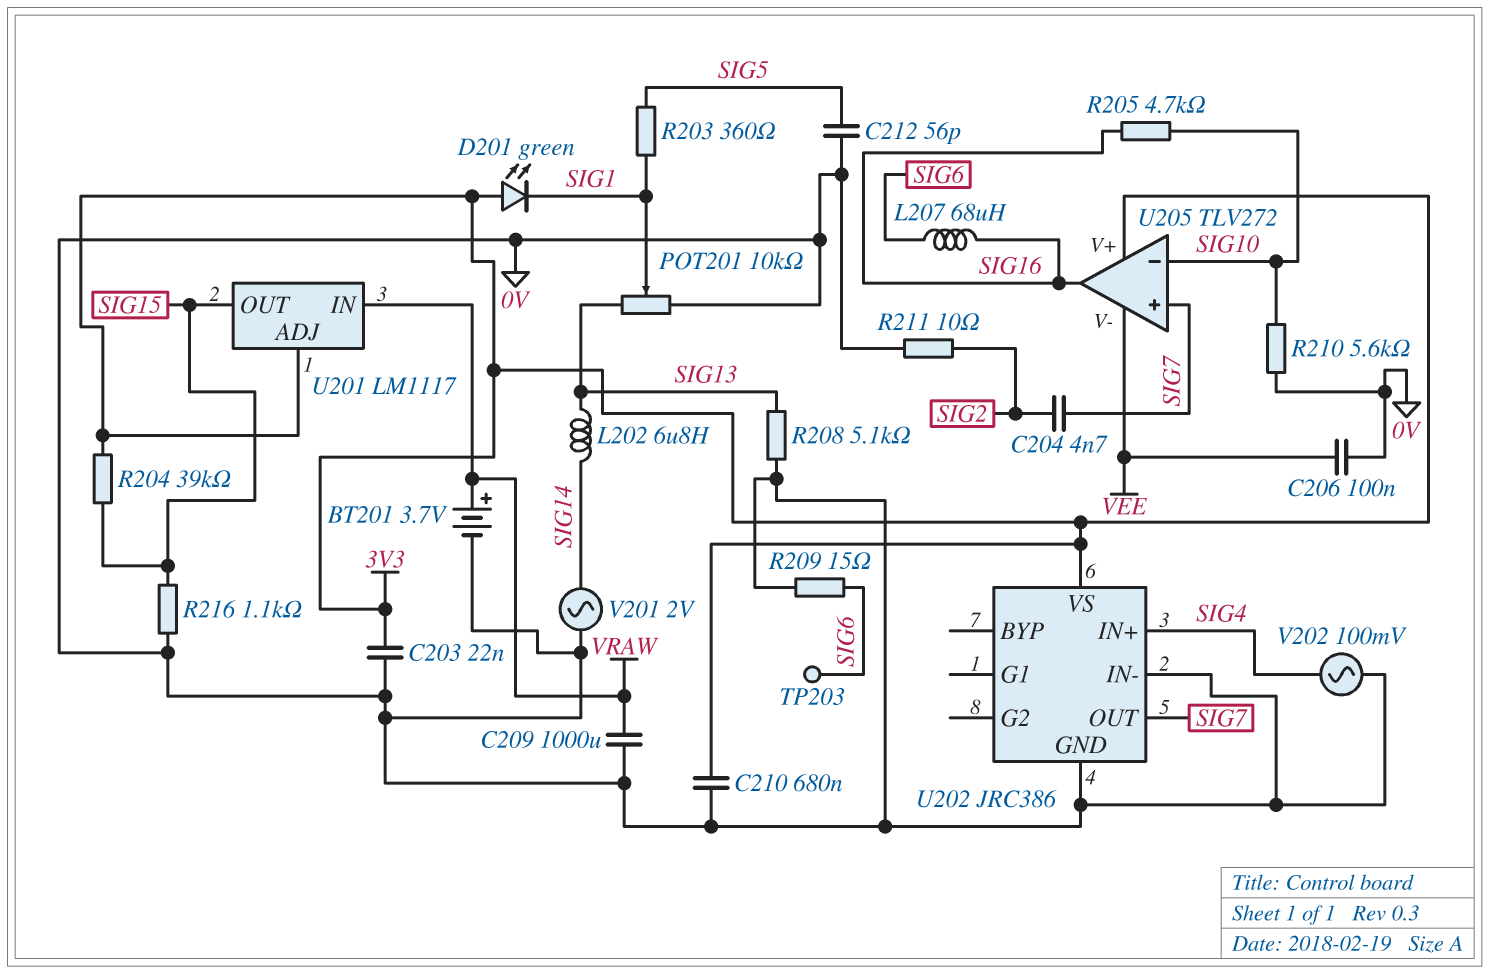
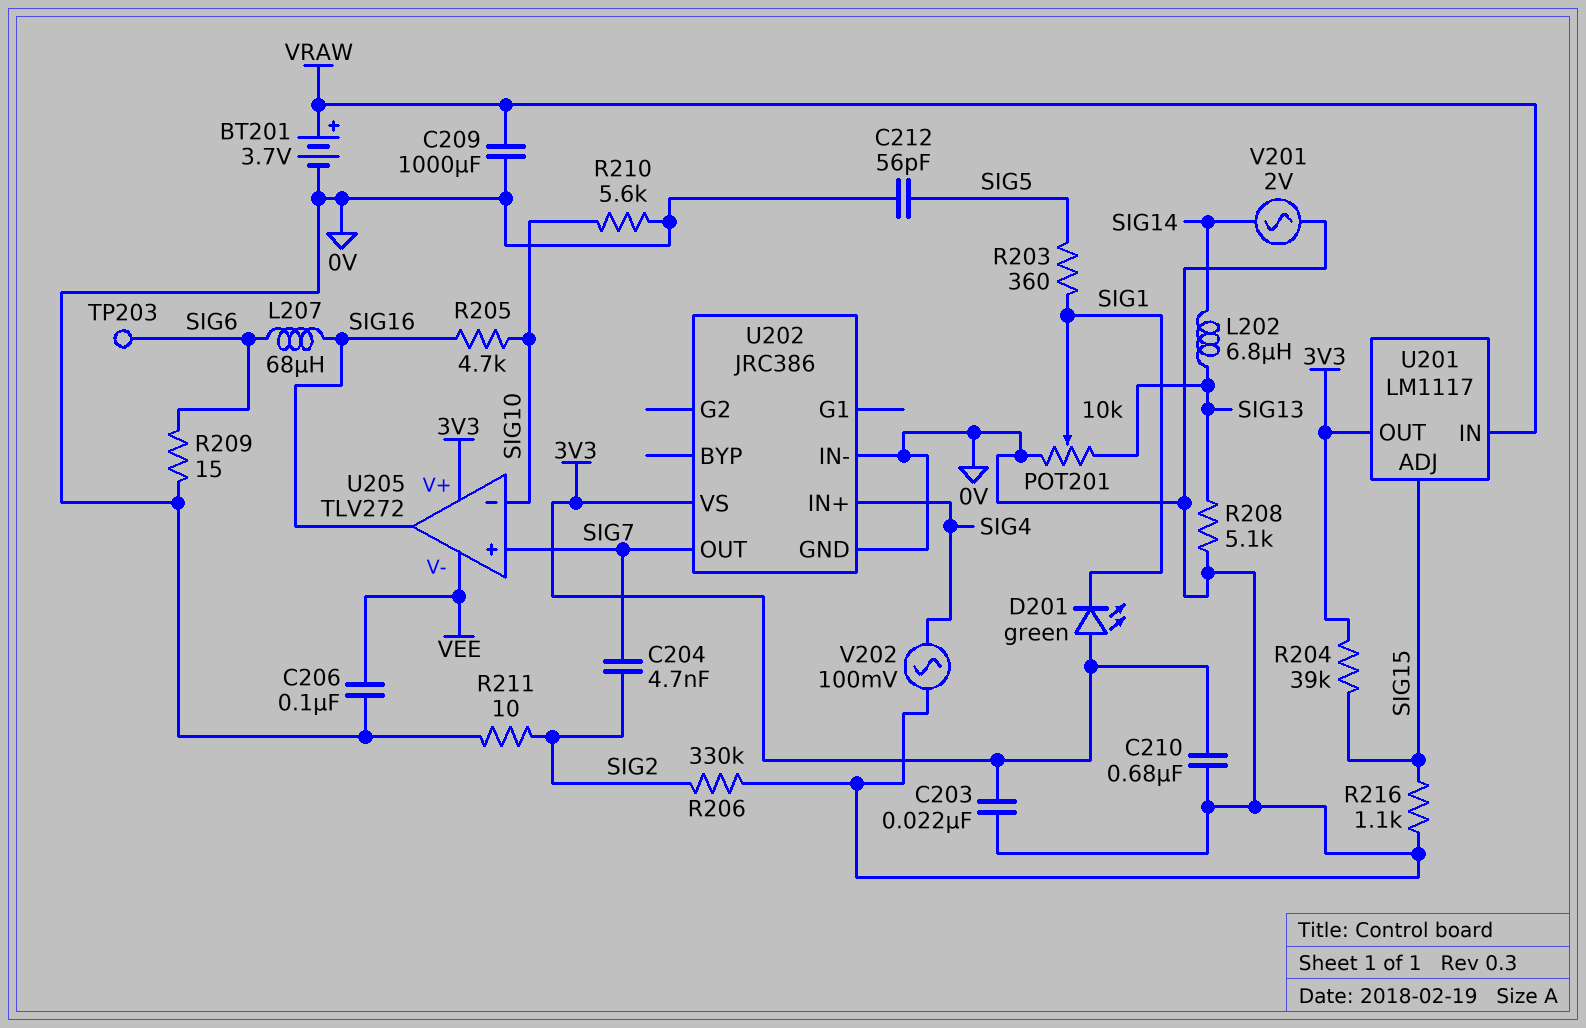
R206: none -> 330k (0V, SIG2)
U201 pin ADJ: 3V3 -> SIG15
U201 pin OUT: SIG15 -> 3V3

